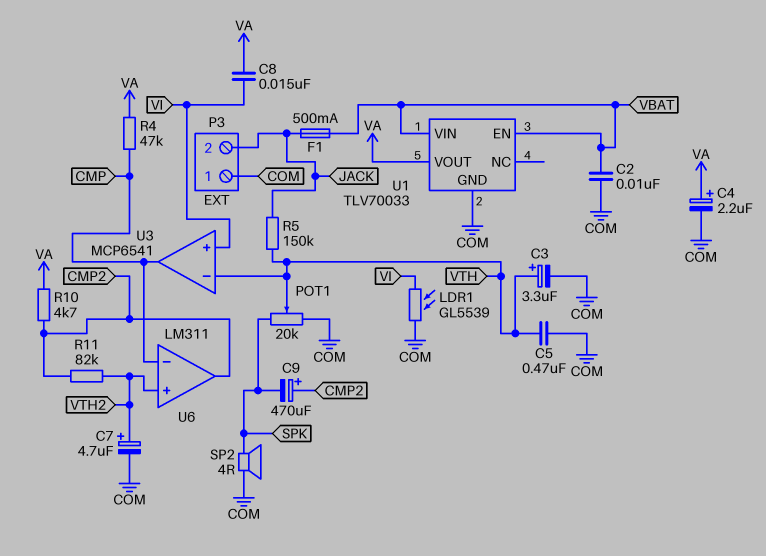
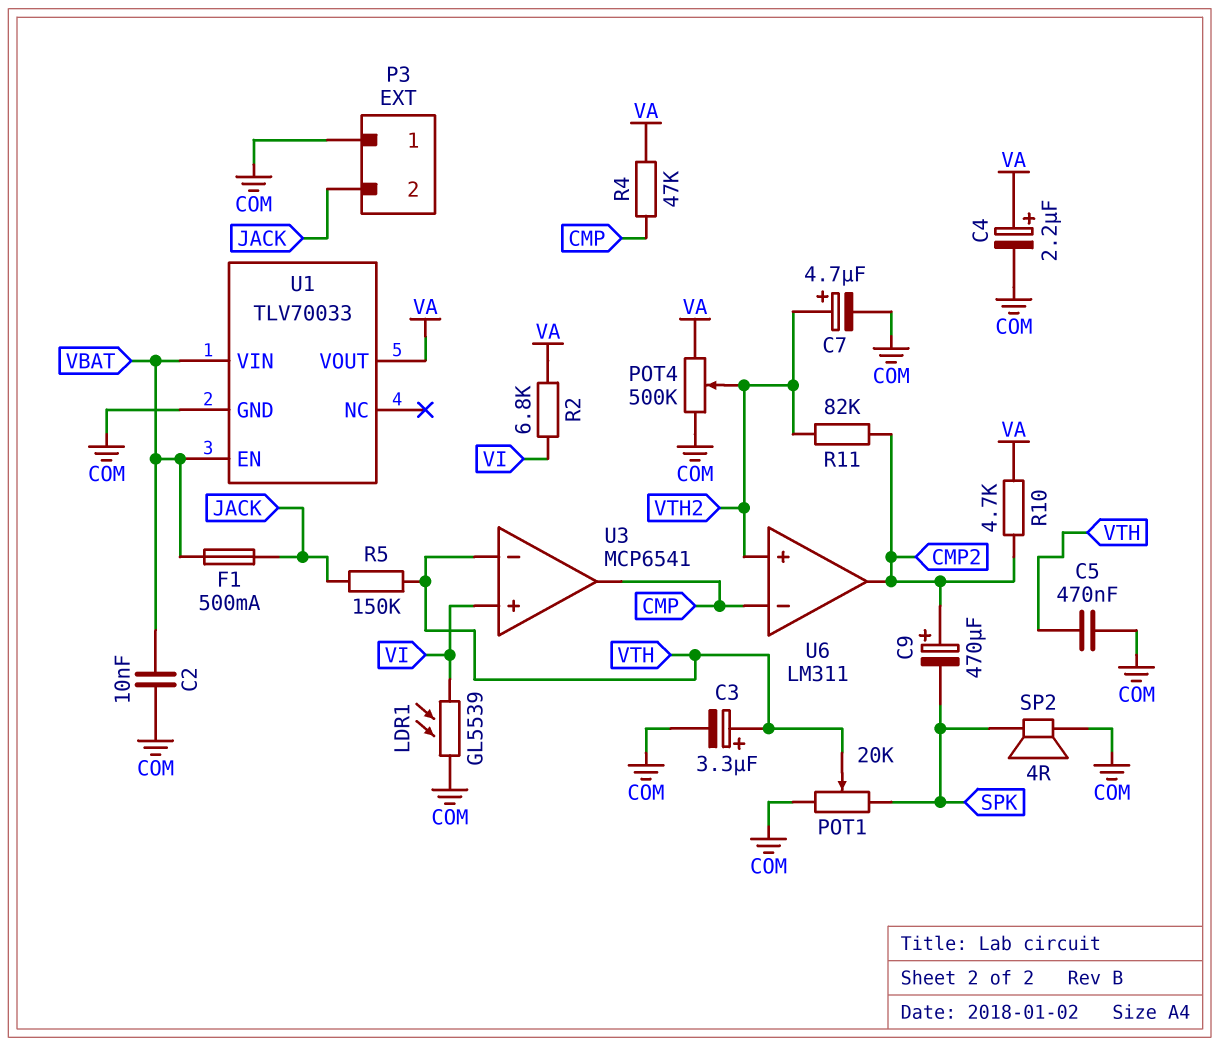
C8: 15nF (VA, VI) -> none
POT4: none -> 500k (COM, VA, wiper VTH2)
R2: none -> 6.8k (VA, VI)

